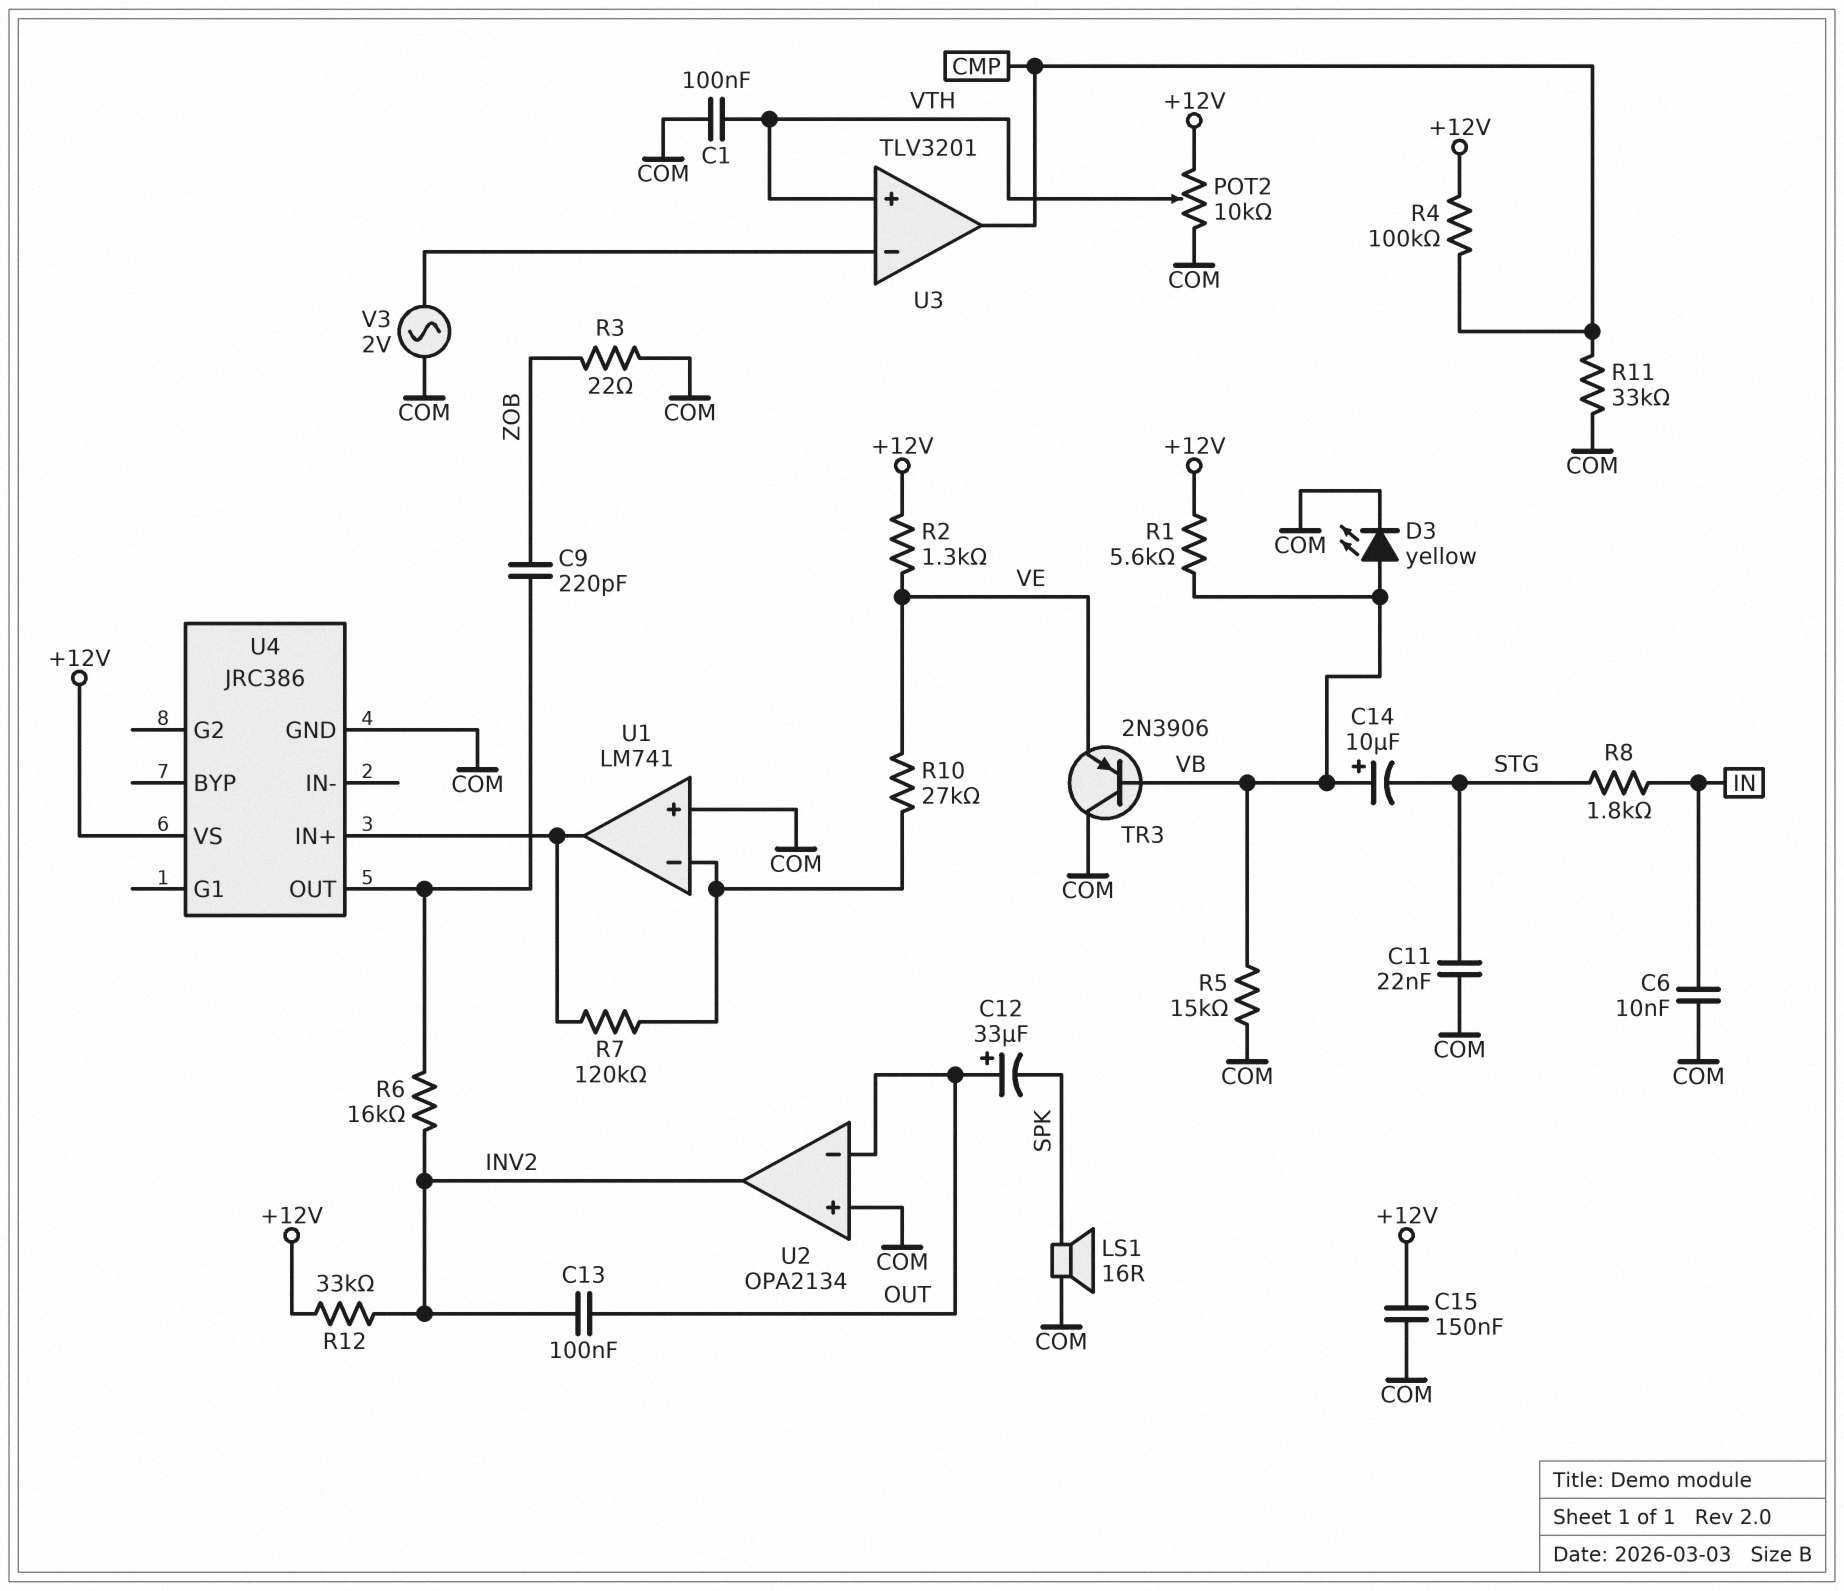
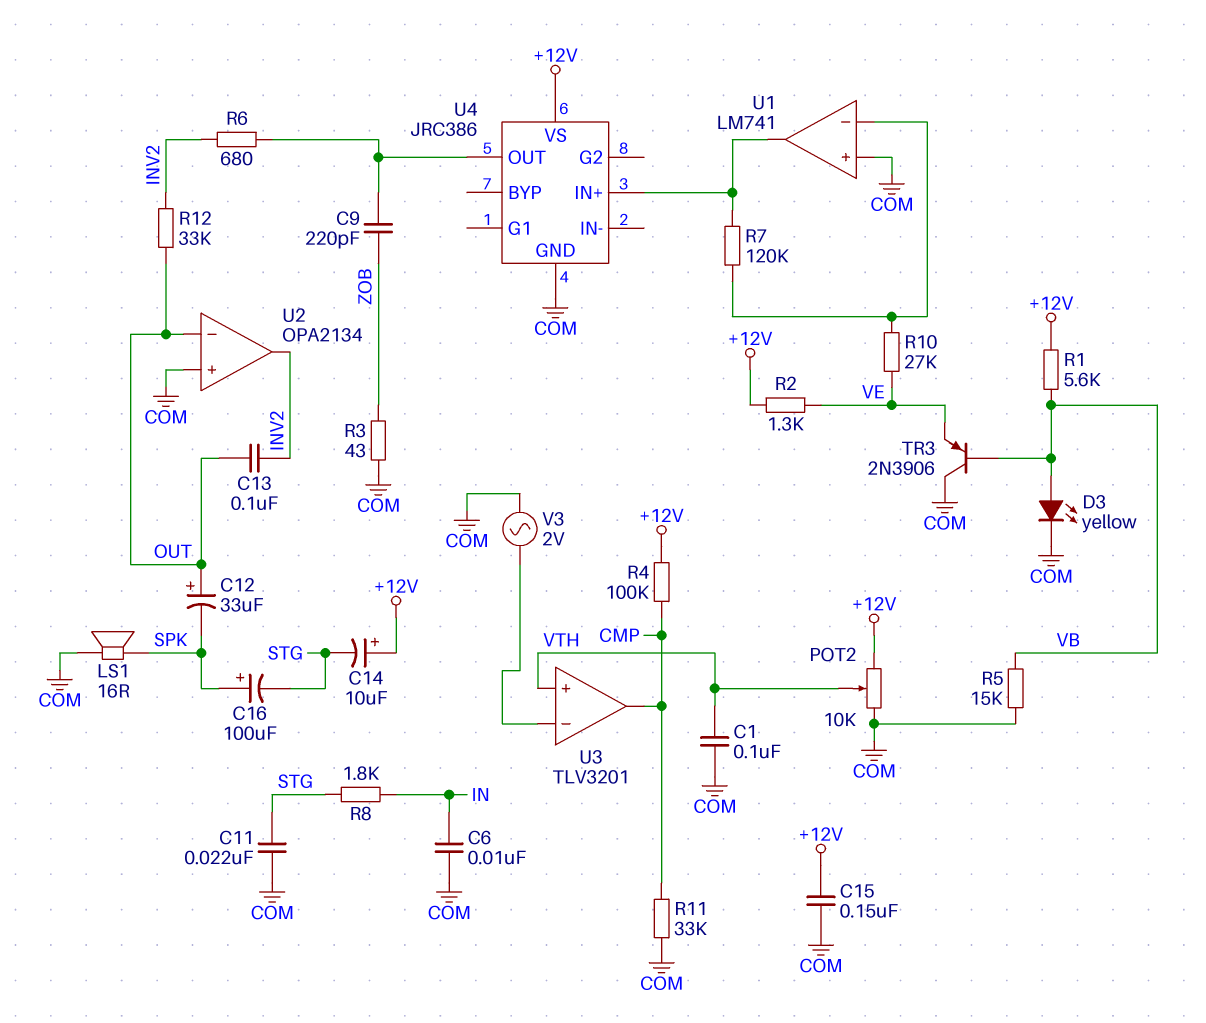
C14: 10uF (plus VB, minus STG) -> 10uF (plus +12V, minus STG)
C16: none -> 100uF (plus SPK, minus STG)
R3: 22 (COM, ZOB) -> 43 (COM, ZOB)
R6: 16k (INV2, U4/OUT) -> 680 (INV2, U4/OUT)
R12: 33k (+12V, INV2) -> 33k (INV2, OUT)

